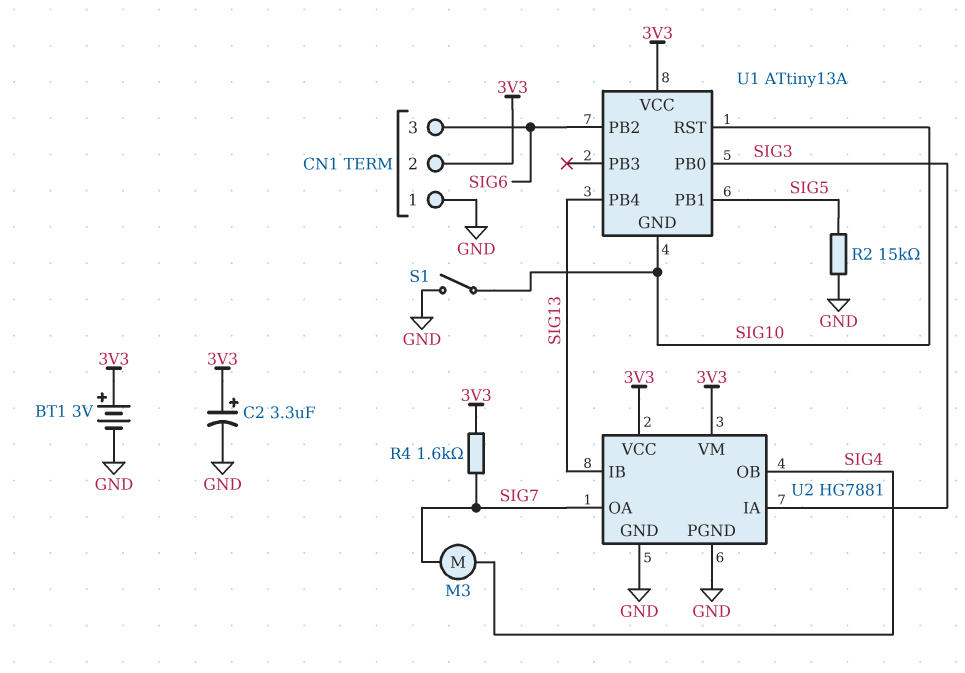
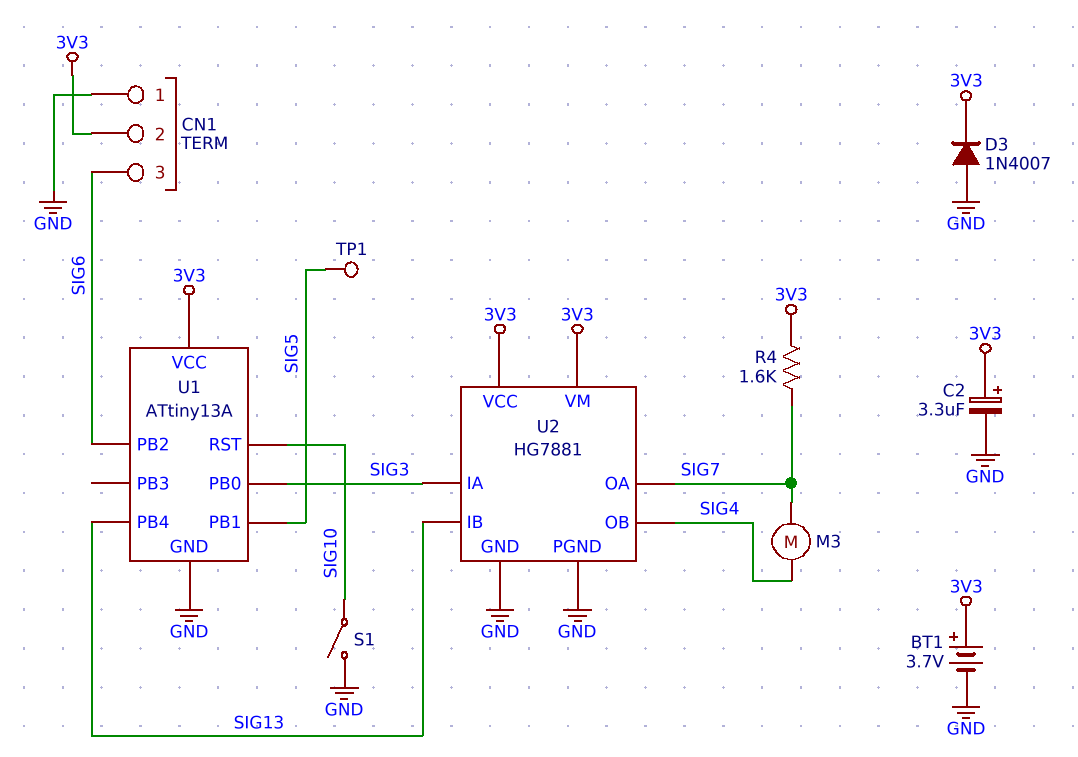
BT1: 3V (plus 3V3, minus GND) -> 3.7V (plus 3V3, minus GND)
D3: none -> diode 1N4007 (A GND, K 3V3)
R2: 15k (GND, SIG5) -> none
TP1: none -> test point (SIG5)
U1 pin GND: SIG10 -> GND

